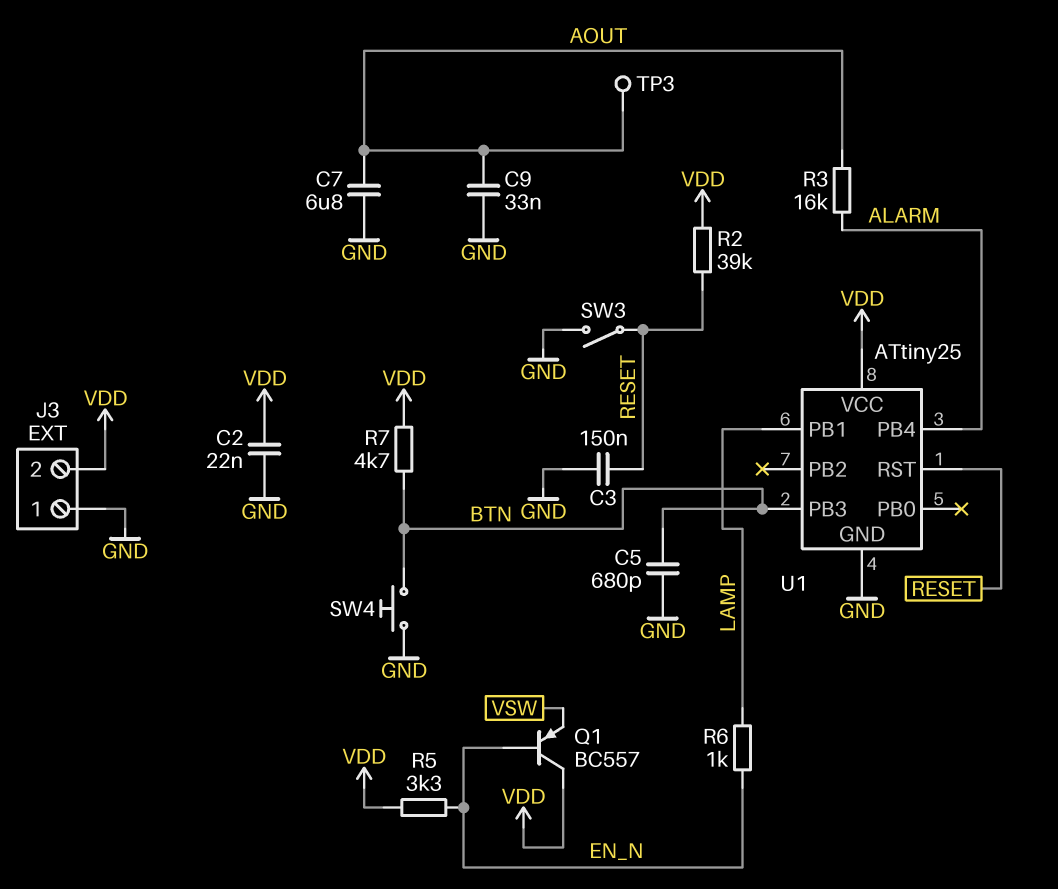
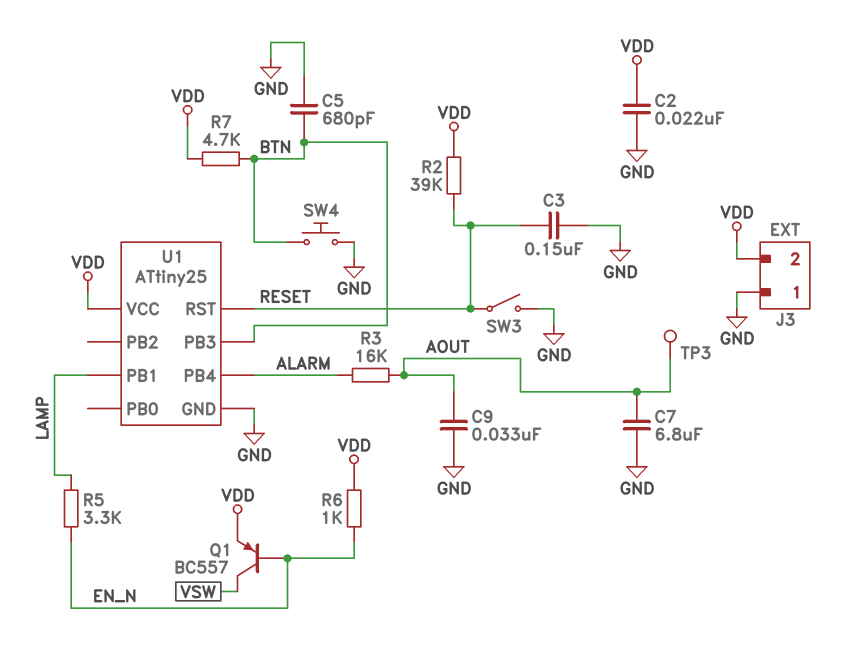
Q1: PNP BC557 (B EN_N, C VDD, E VSW) -> PNP BC557 (B EN_N, C VSW, E VDD)
R5: 3.3k (EN_N, VDD) -> 3.3k (EN_N, LAMP)
R6: 1k (EN_N, LAMP) -> 1k (EN_N, VDD)

